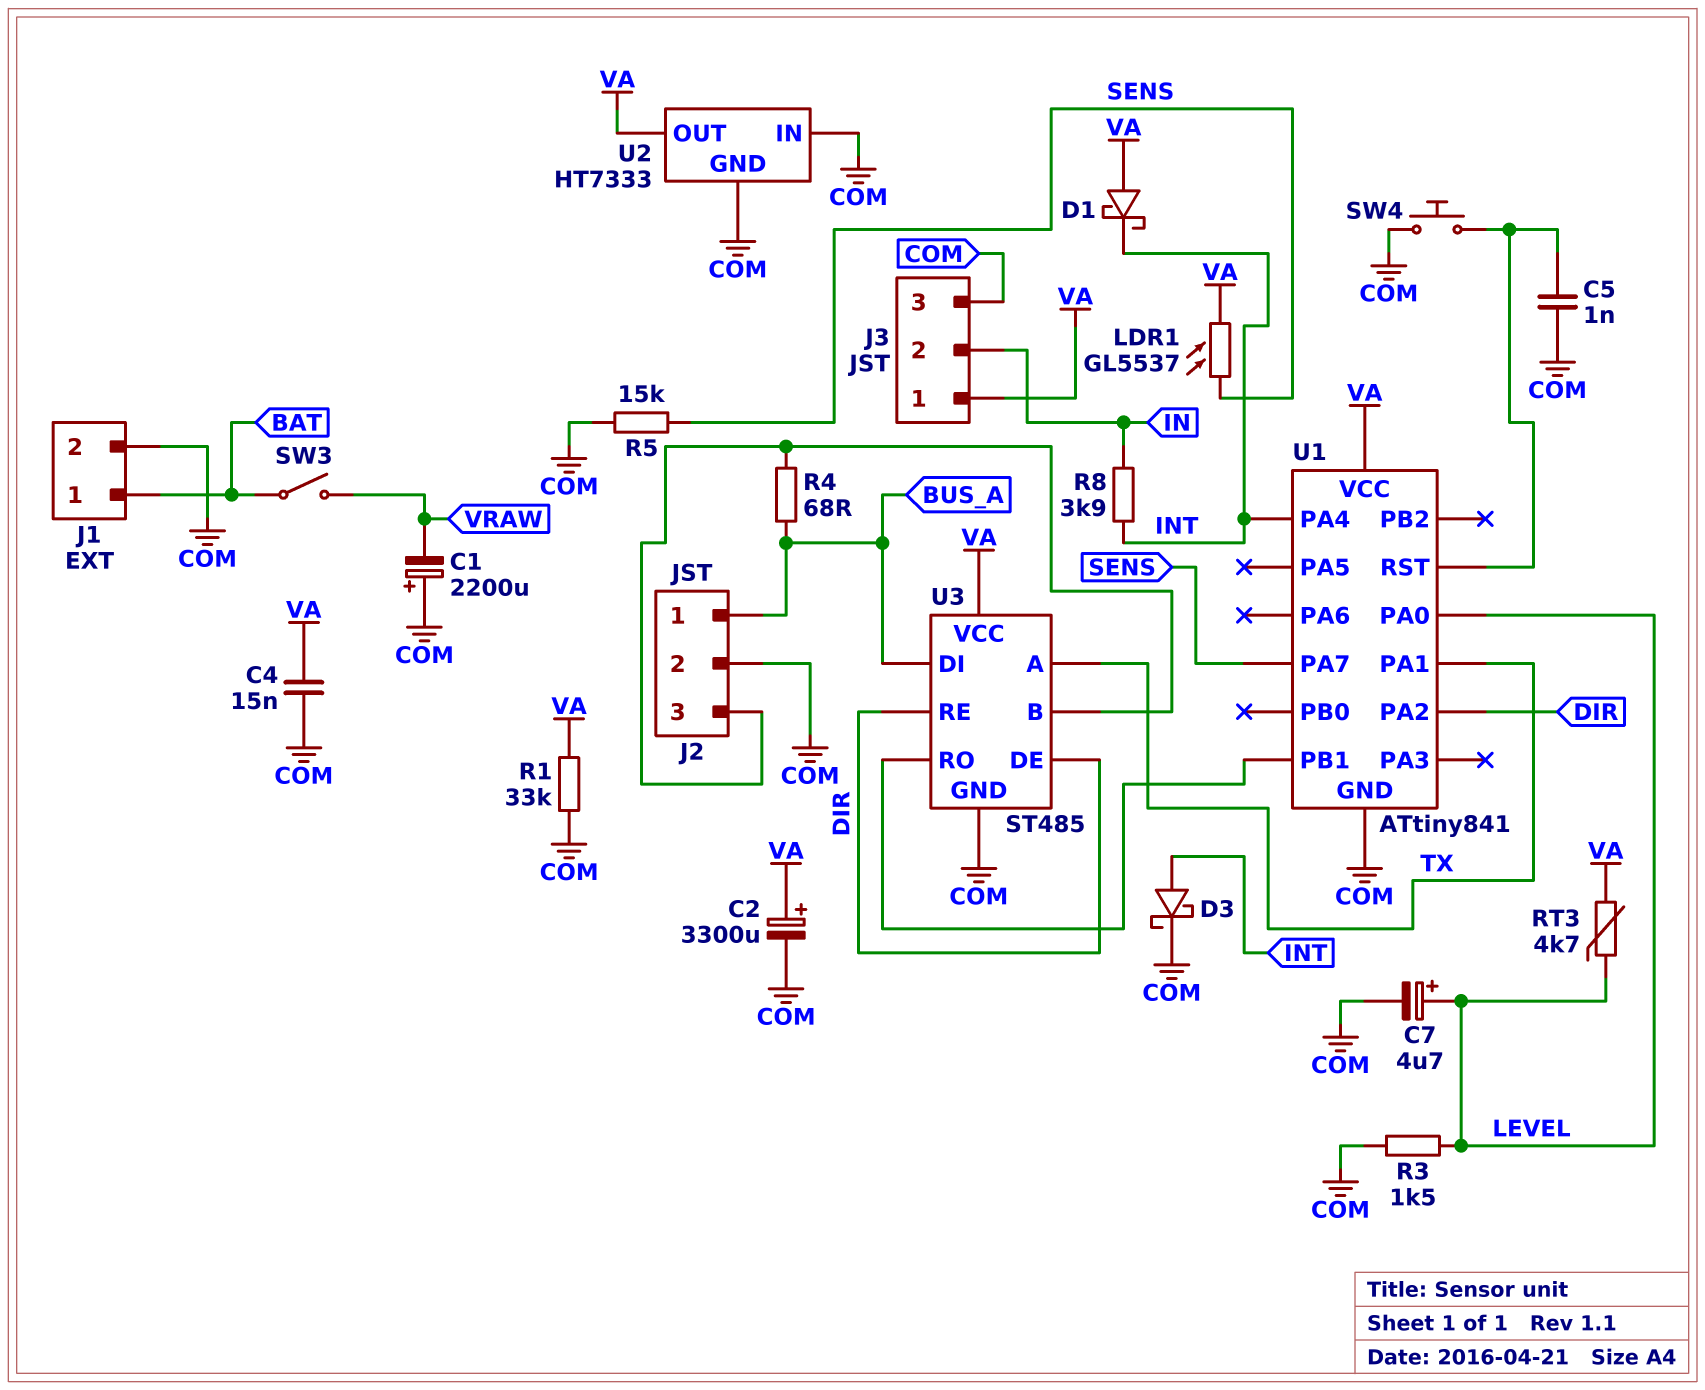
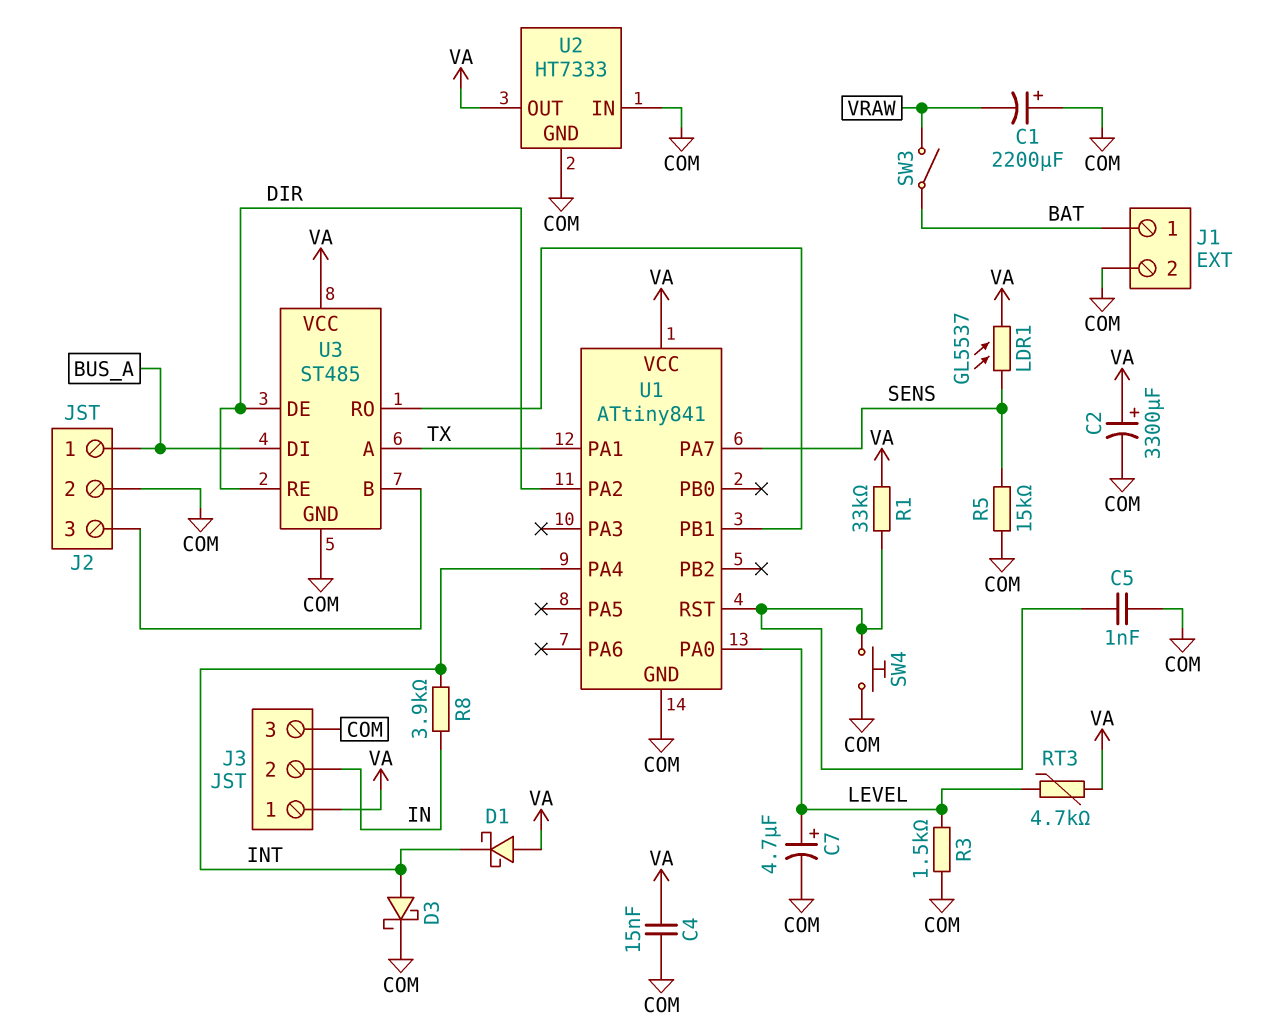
R1: 33k (COM, VA) -> 33k (U1/RST, VA)
R4: 68 (BUS_A, J2/3) -> none

